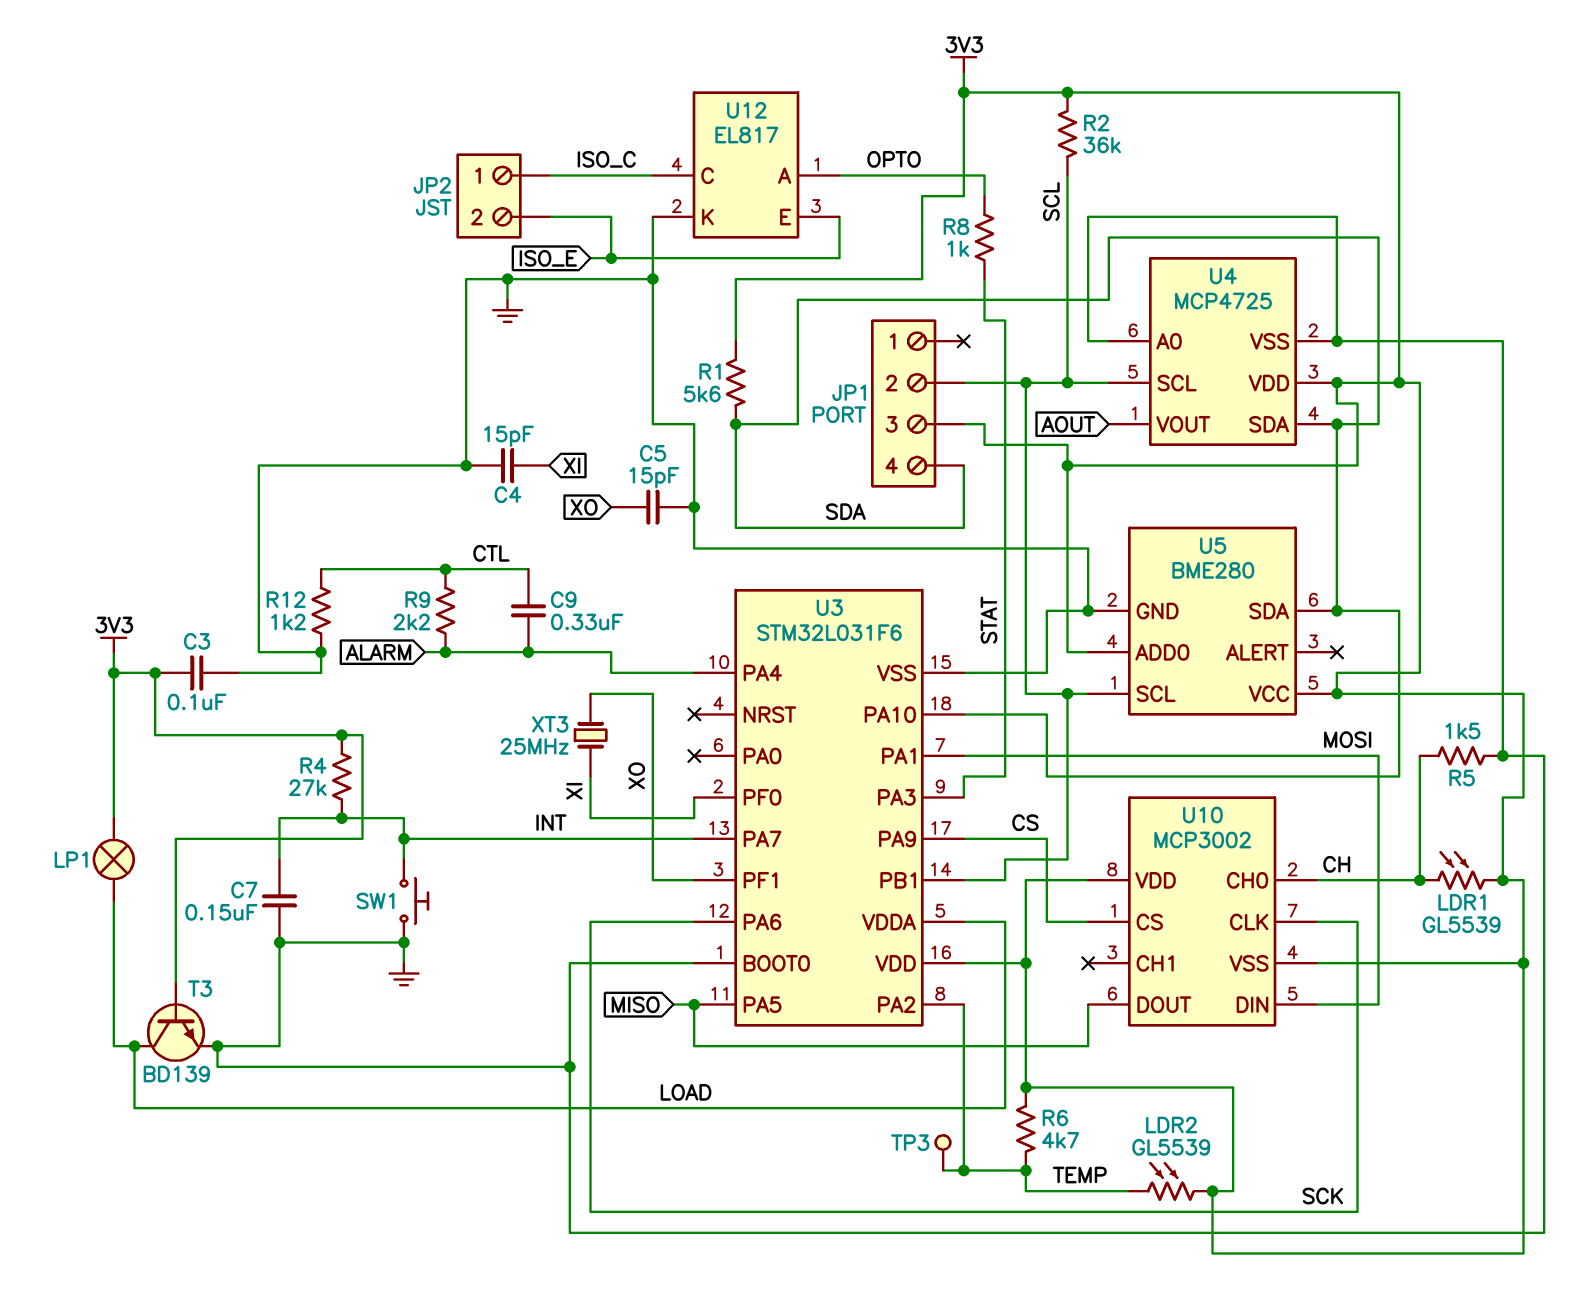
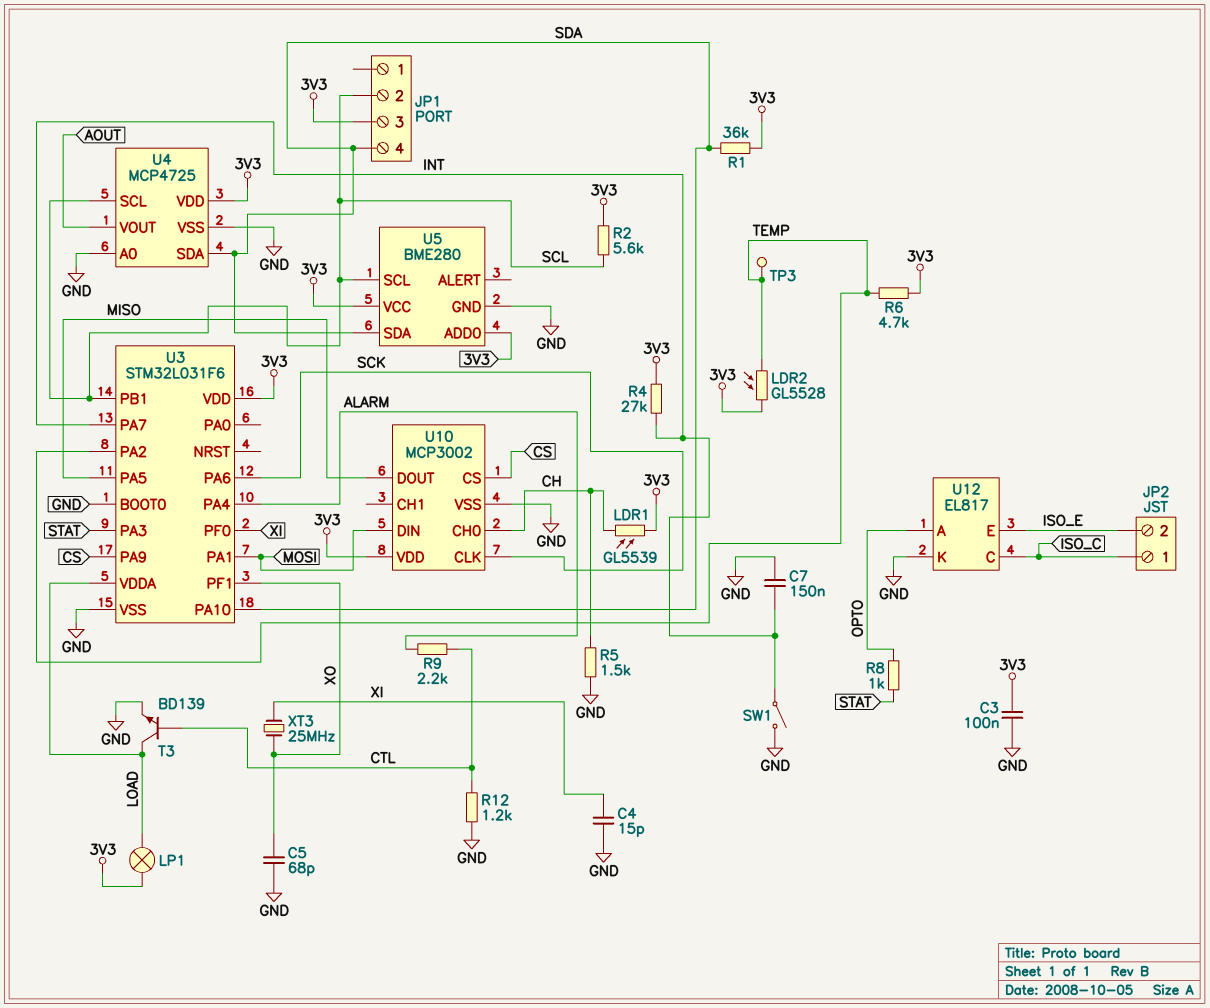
C5: 15pF (GND, XO) -> 68pF (GND, XO)
C9: 330nF (ALARM, CTL) -> none
LDR2: GL5539 (3V3, TEMP) -> GL5528 (3V3, TEMP)
R1: 5.6k (3V3, SDA) -> 36k (3V3, SDA)
R2: 36k (3V3, SCL) -> 5.6k (3V3, SCL)
SW1: button (GND, INT) -> switch (GND, INT)
T3: NPN BD139 (B 3V3, C LOAD, E GND) -> NPN BD139 (B CTL, C LOAD, E GND)
U10 pin VSS: 3V3 -> GND

